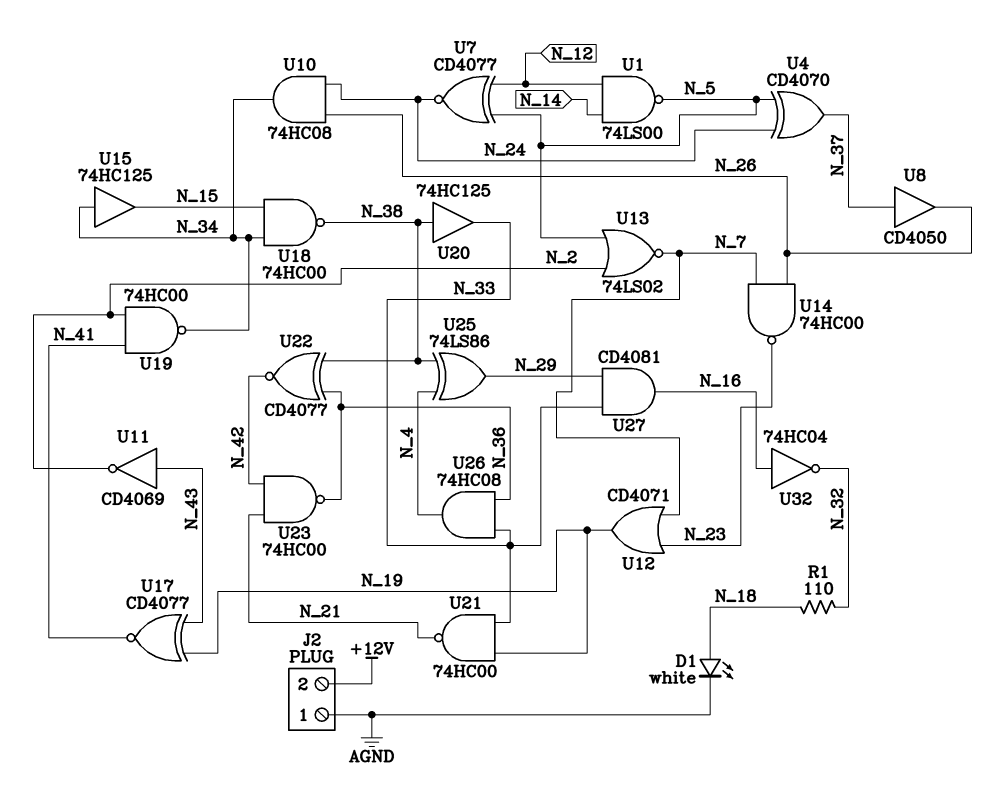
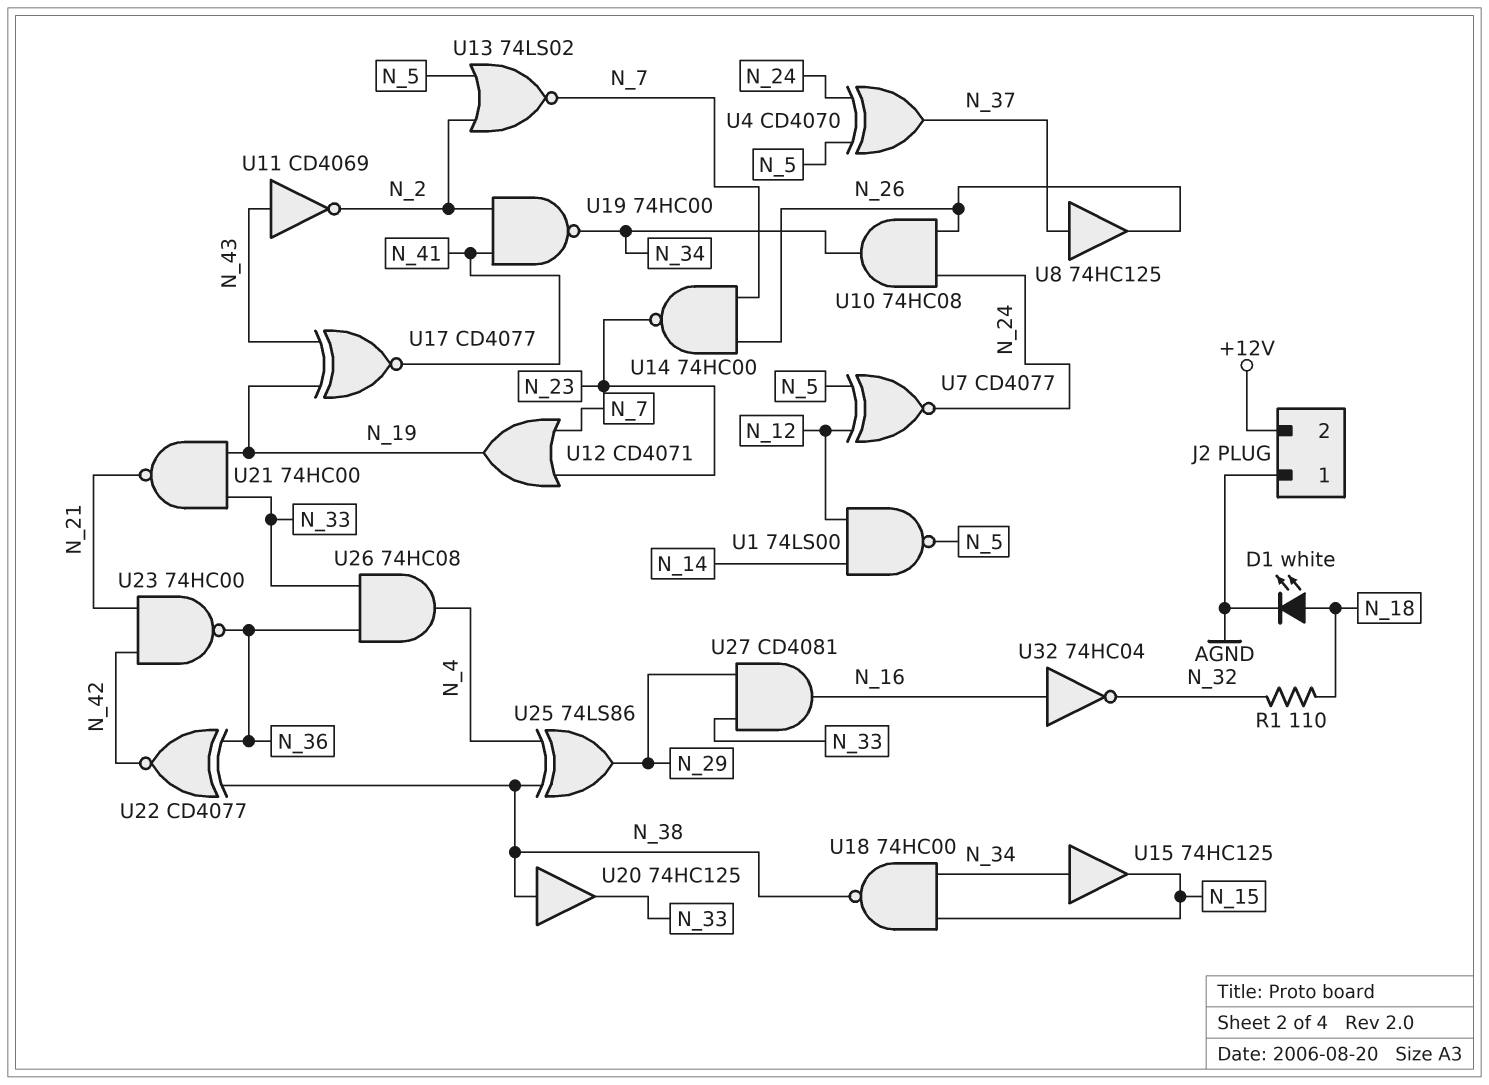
U8: buffer CD4050 (in N_37, out N_26) -> buffer 74HC125 (in N_37, out N_26)

